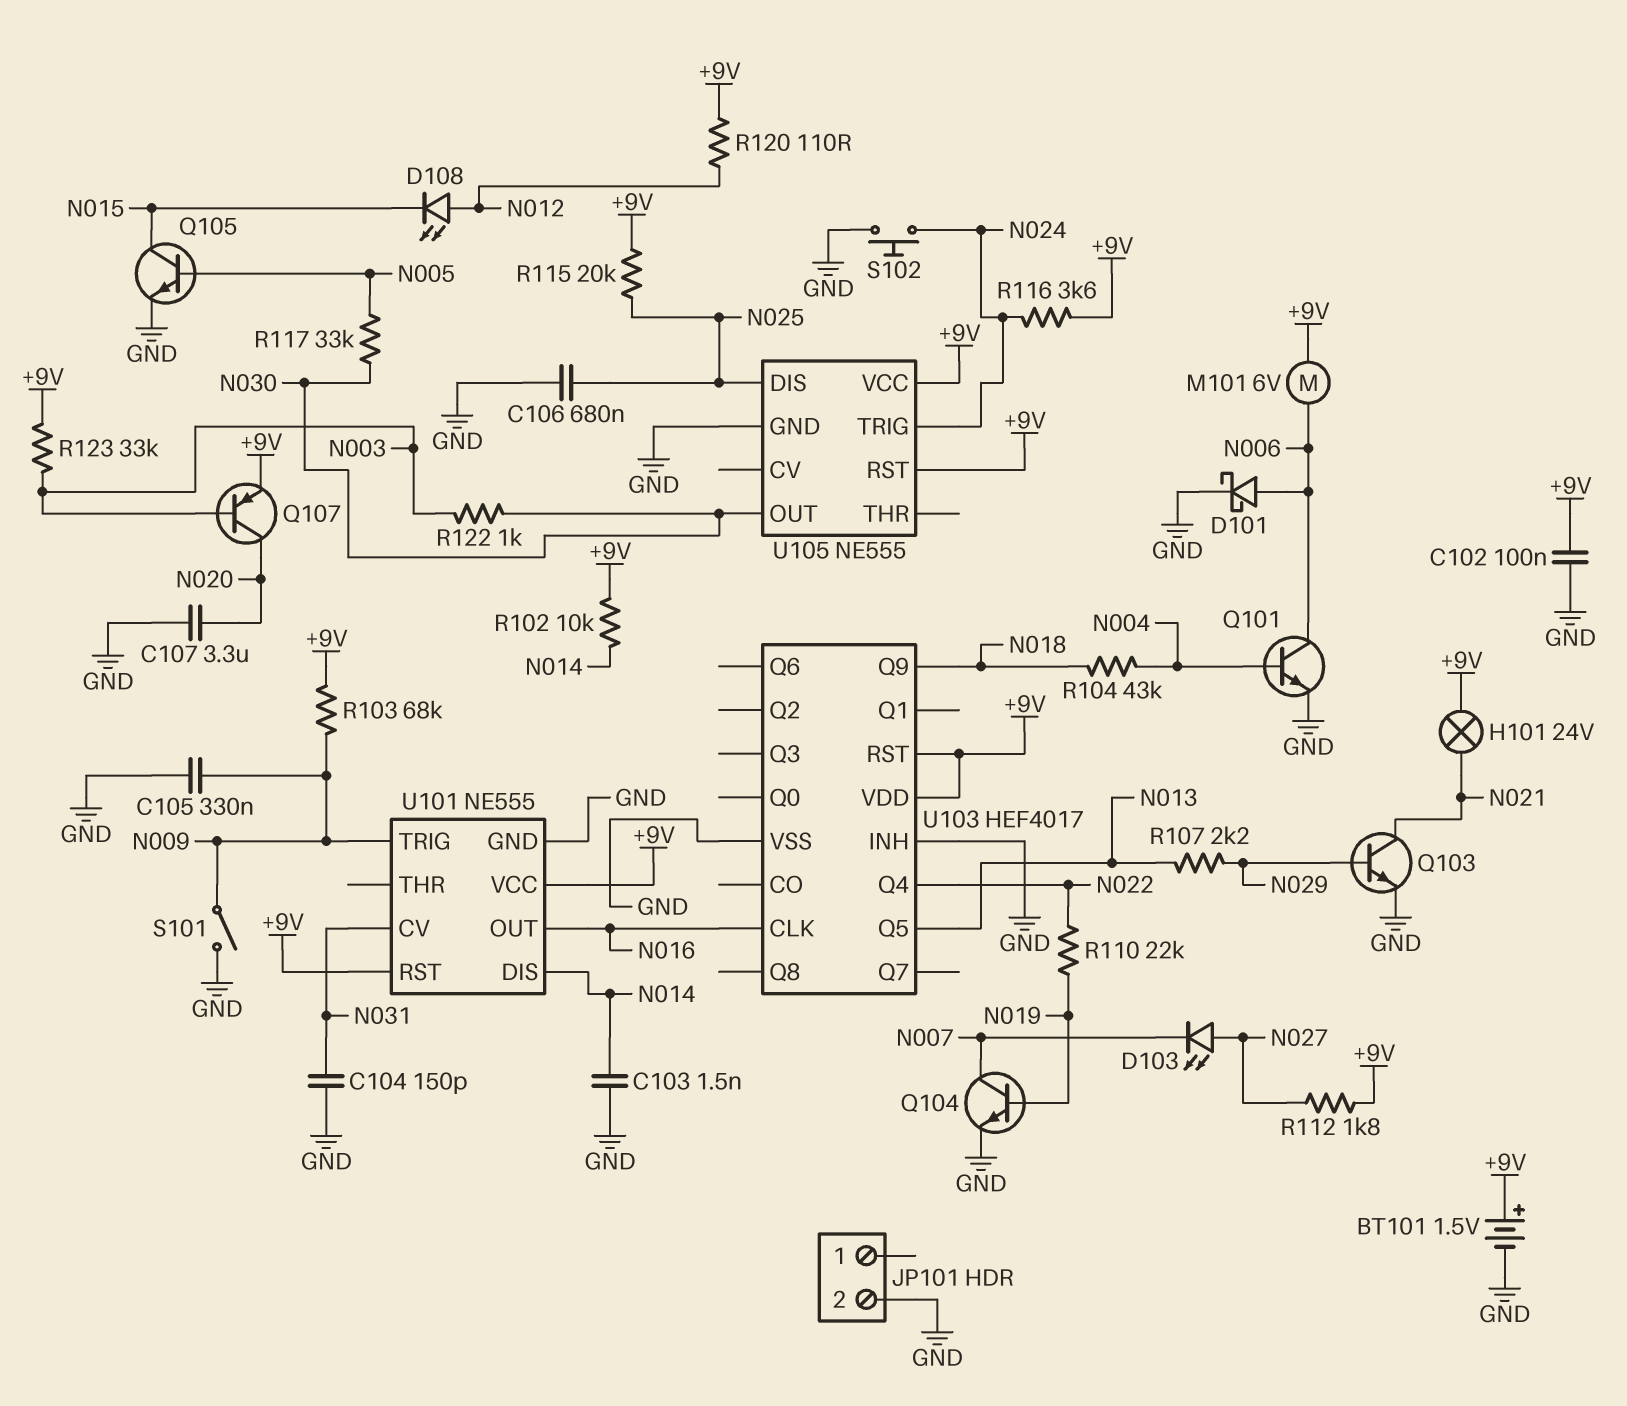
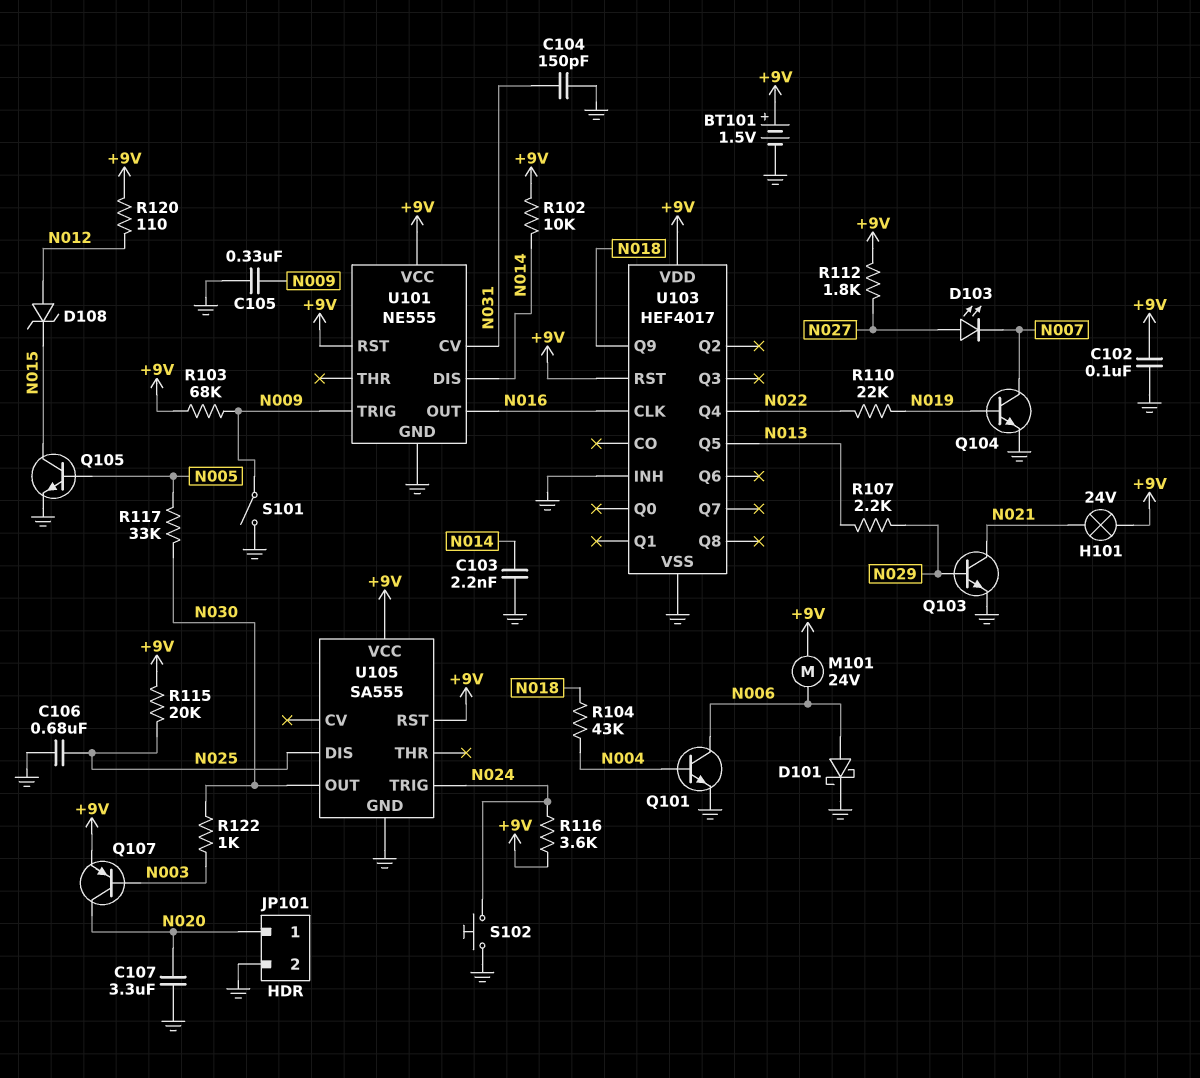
C103: 1.5nF (GND, N014) -> 2.2nF (GND, N014)
D108: LED (A N012, K N015) -> zener (A N012, K N015)
JP101 pin 1: none -> N020
M101: motor 6V (+9V, N006) -> motor 24V (+9V, N006)
R123: 33k (+9V, N003) -> none
U105: NE555 -> SA555

